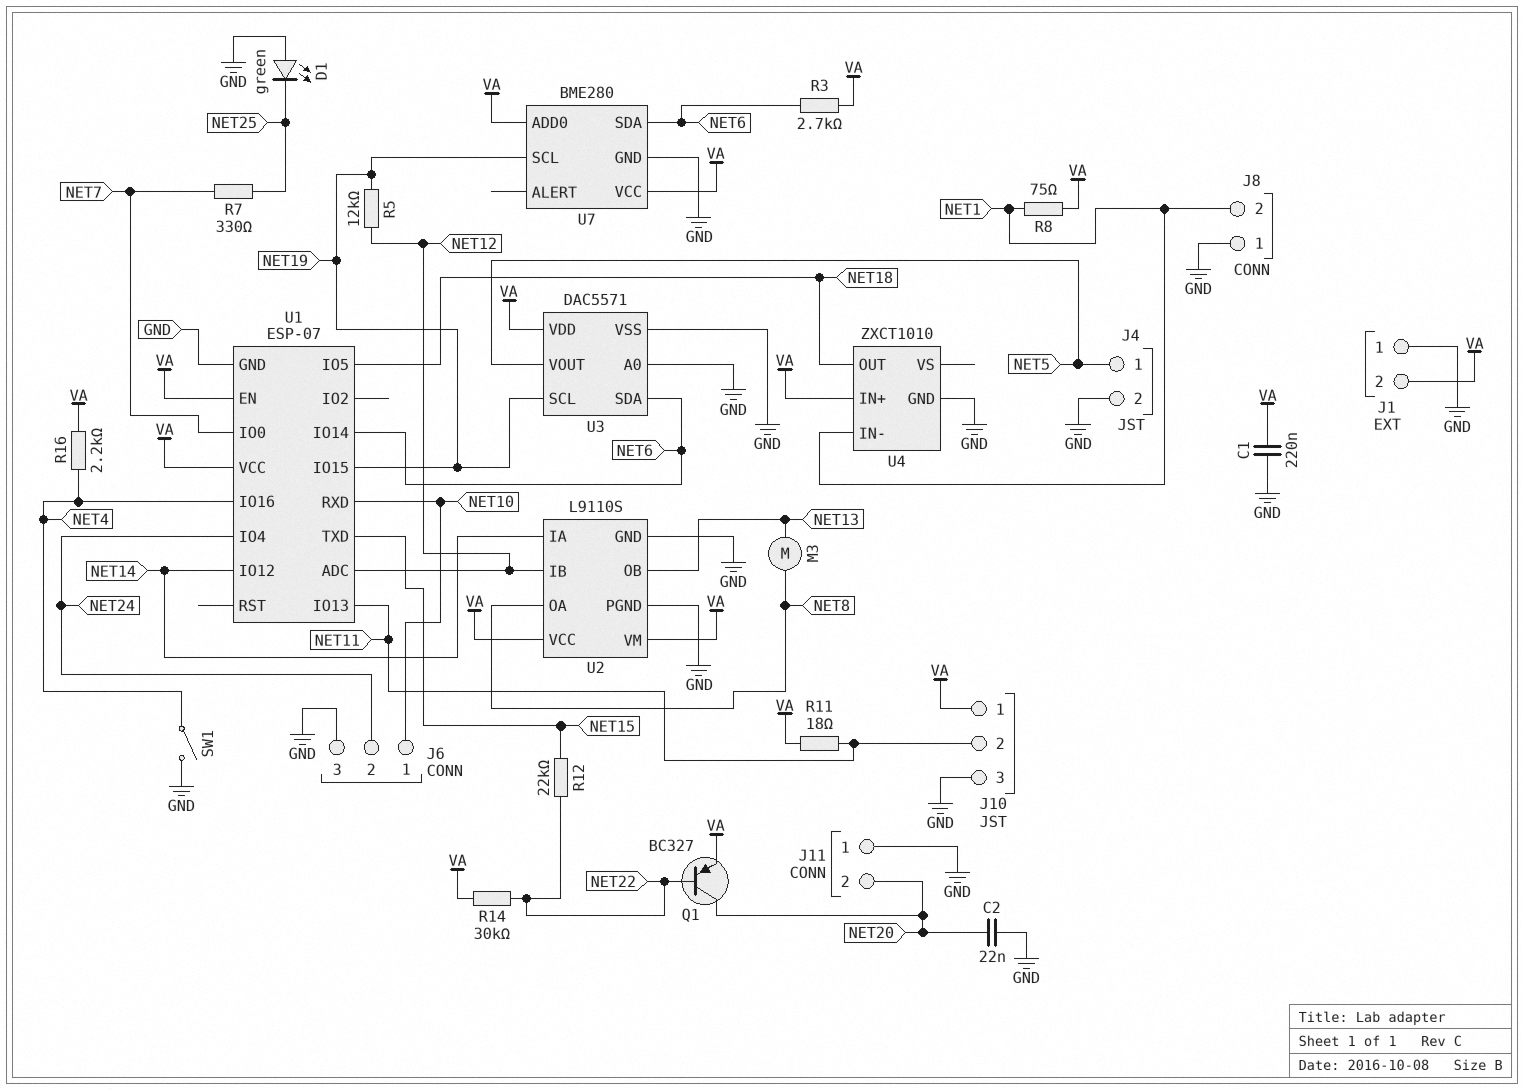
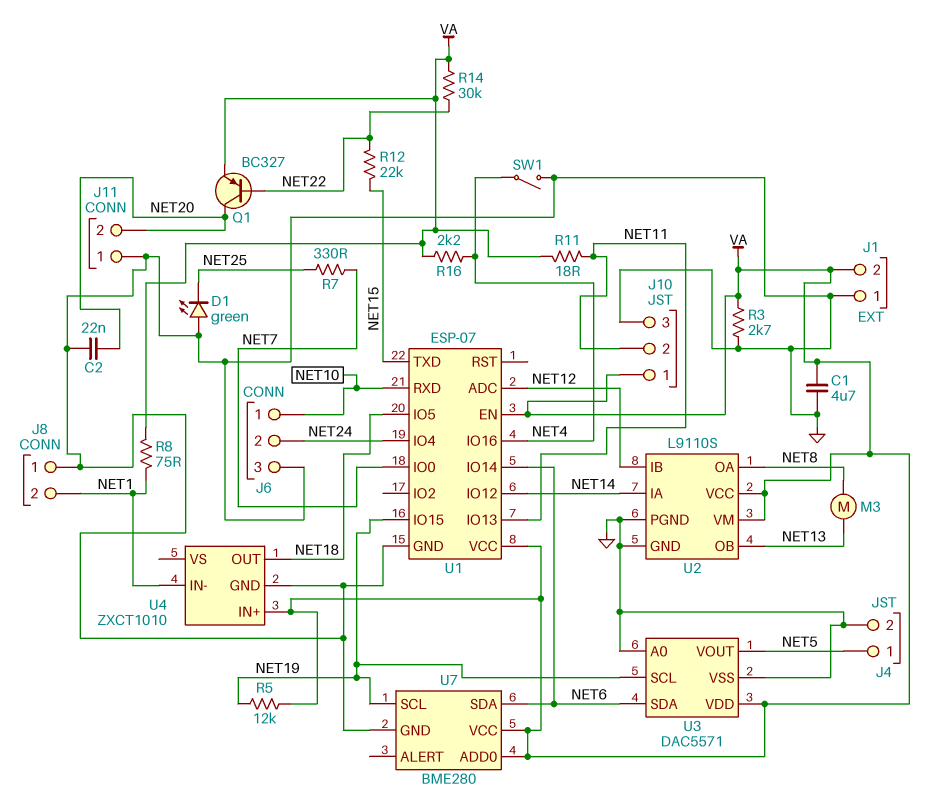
C1: 220nF (GND, VA) -> 4.7uF (GND, VA)
R3: 2.7k (NET6, VA) -> 2.7k (GND, VA)
R5: 12k (NET12, NET19) -> 12k (NET19, VA)

